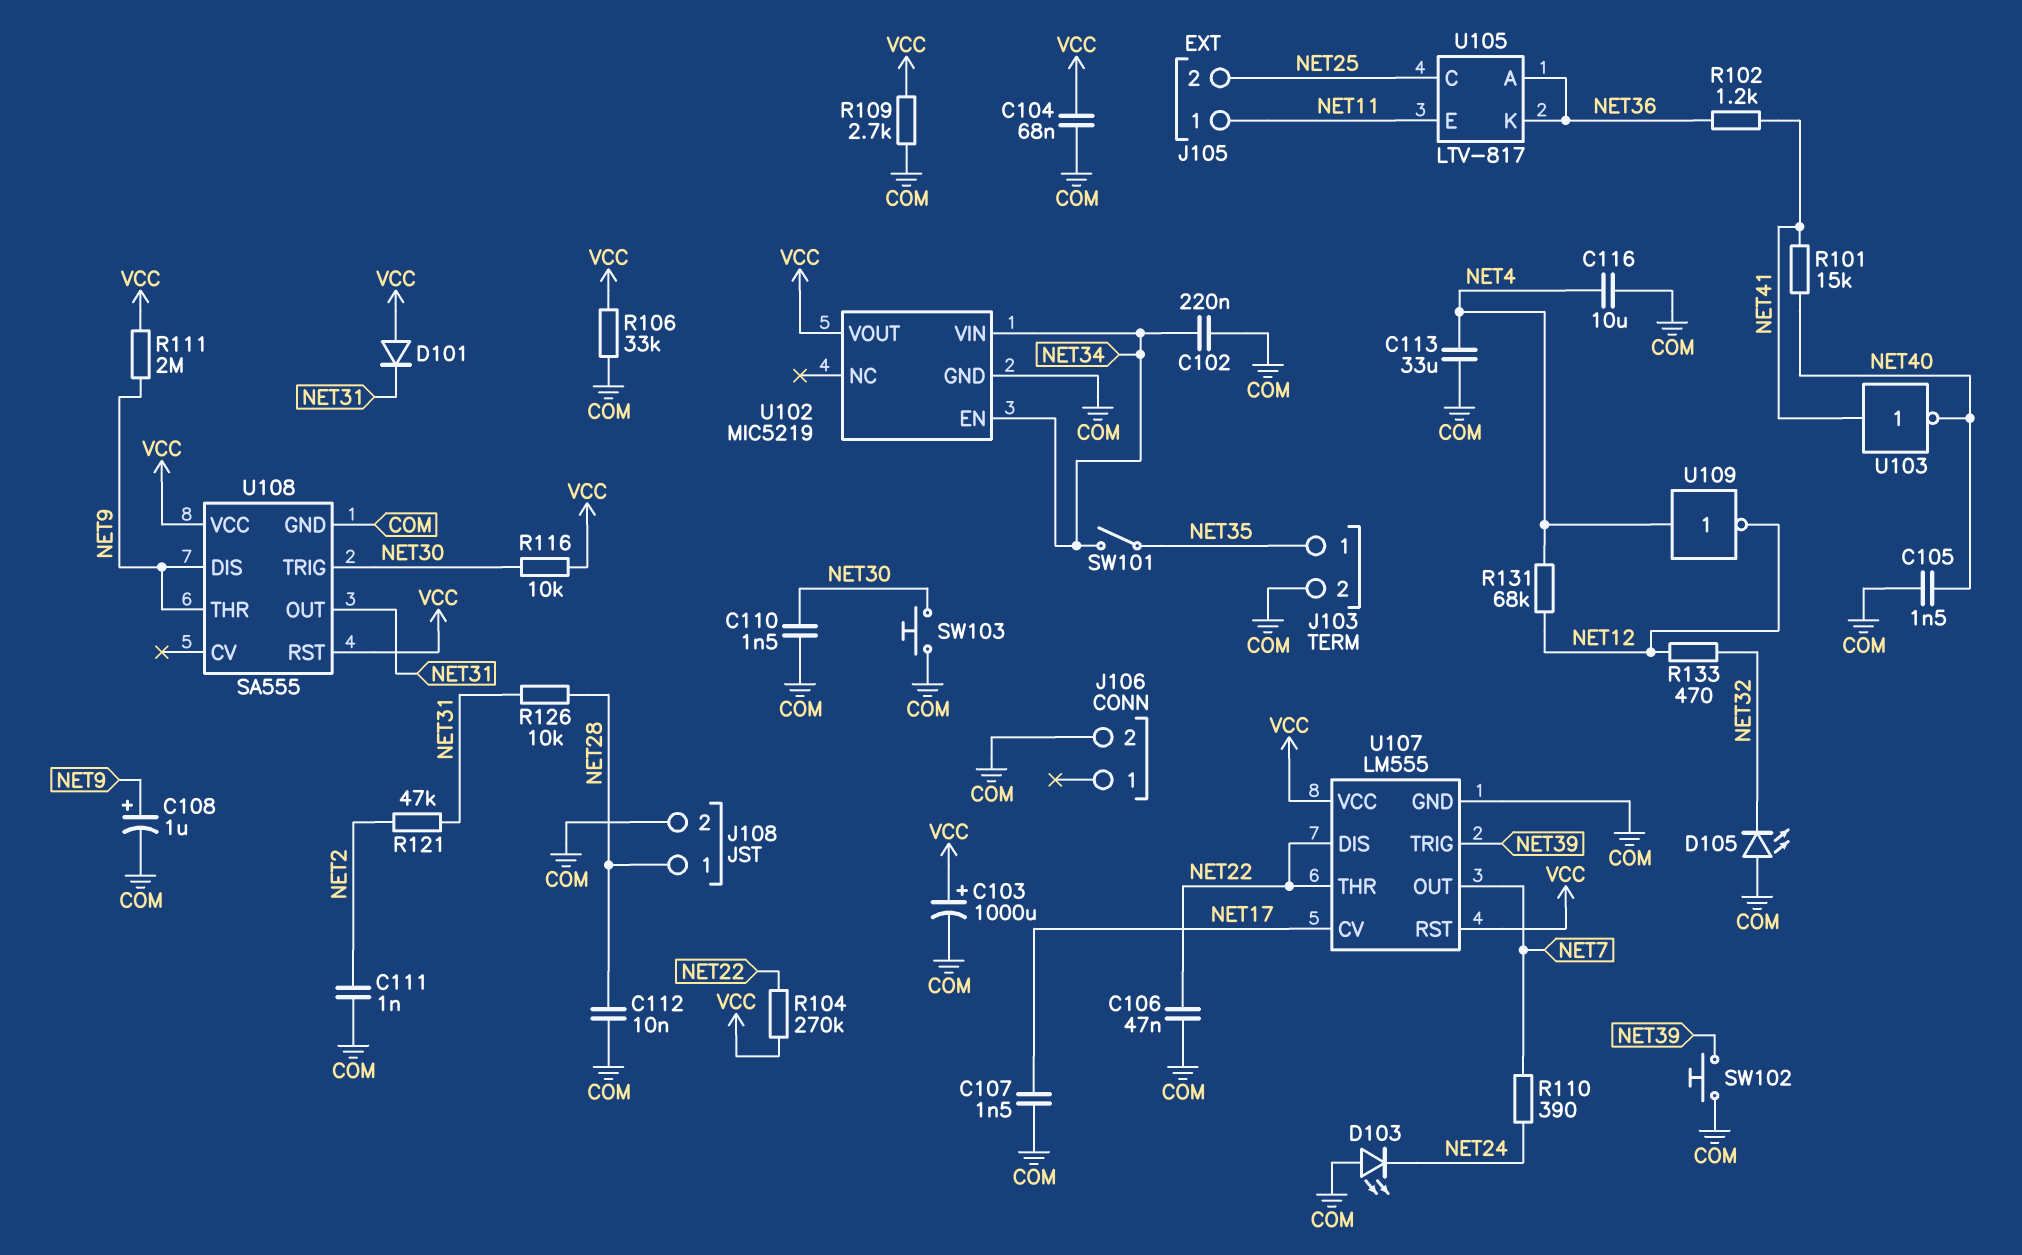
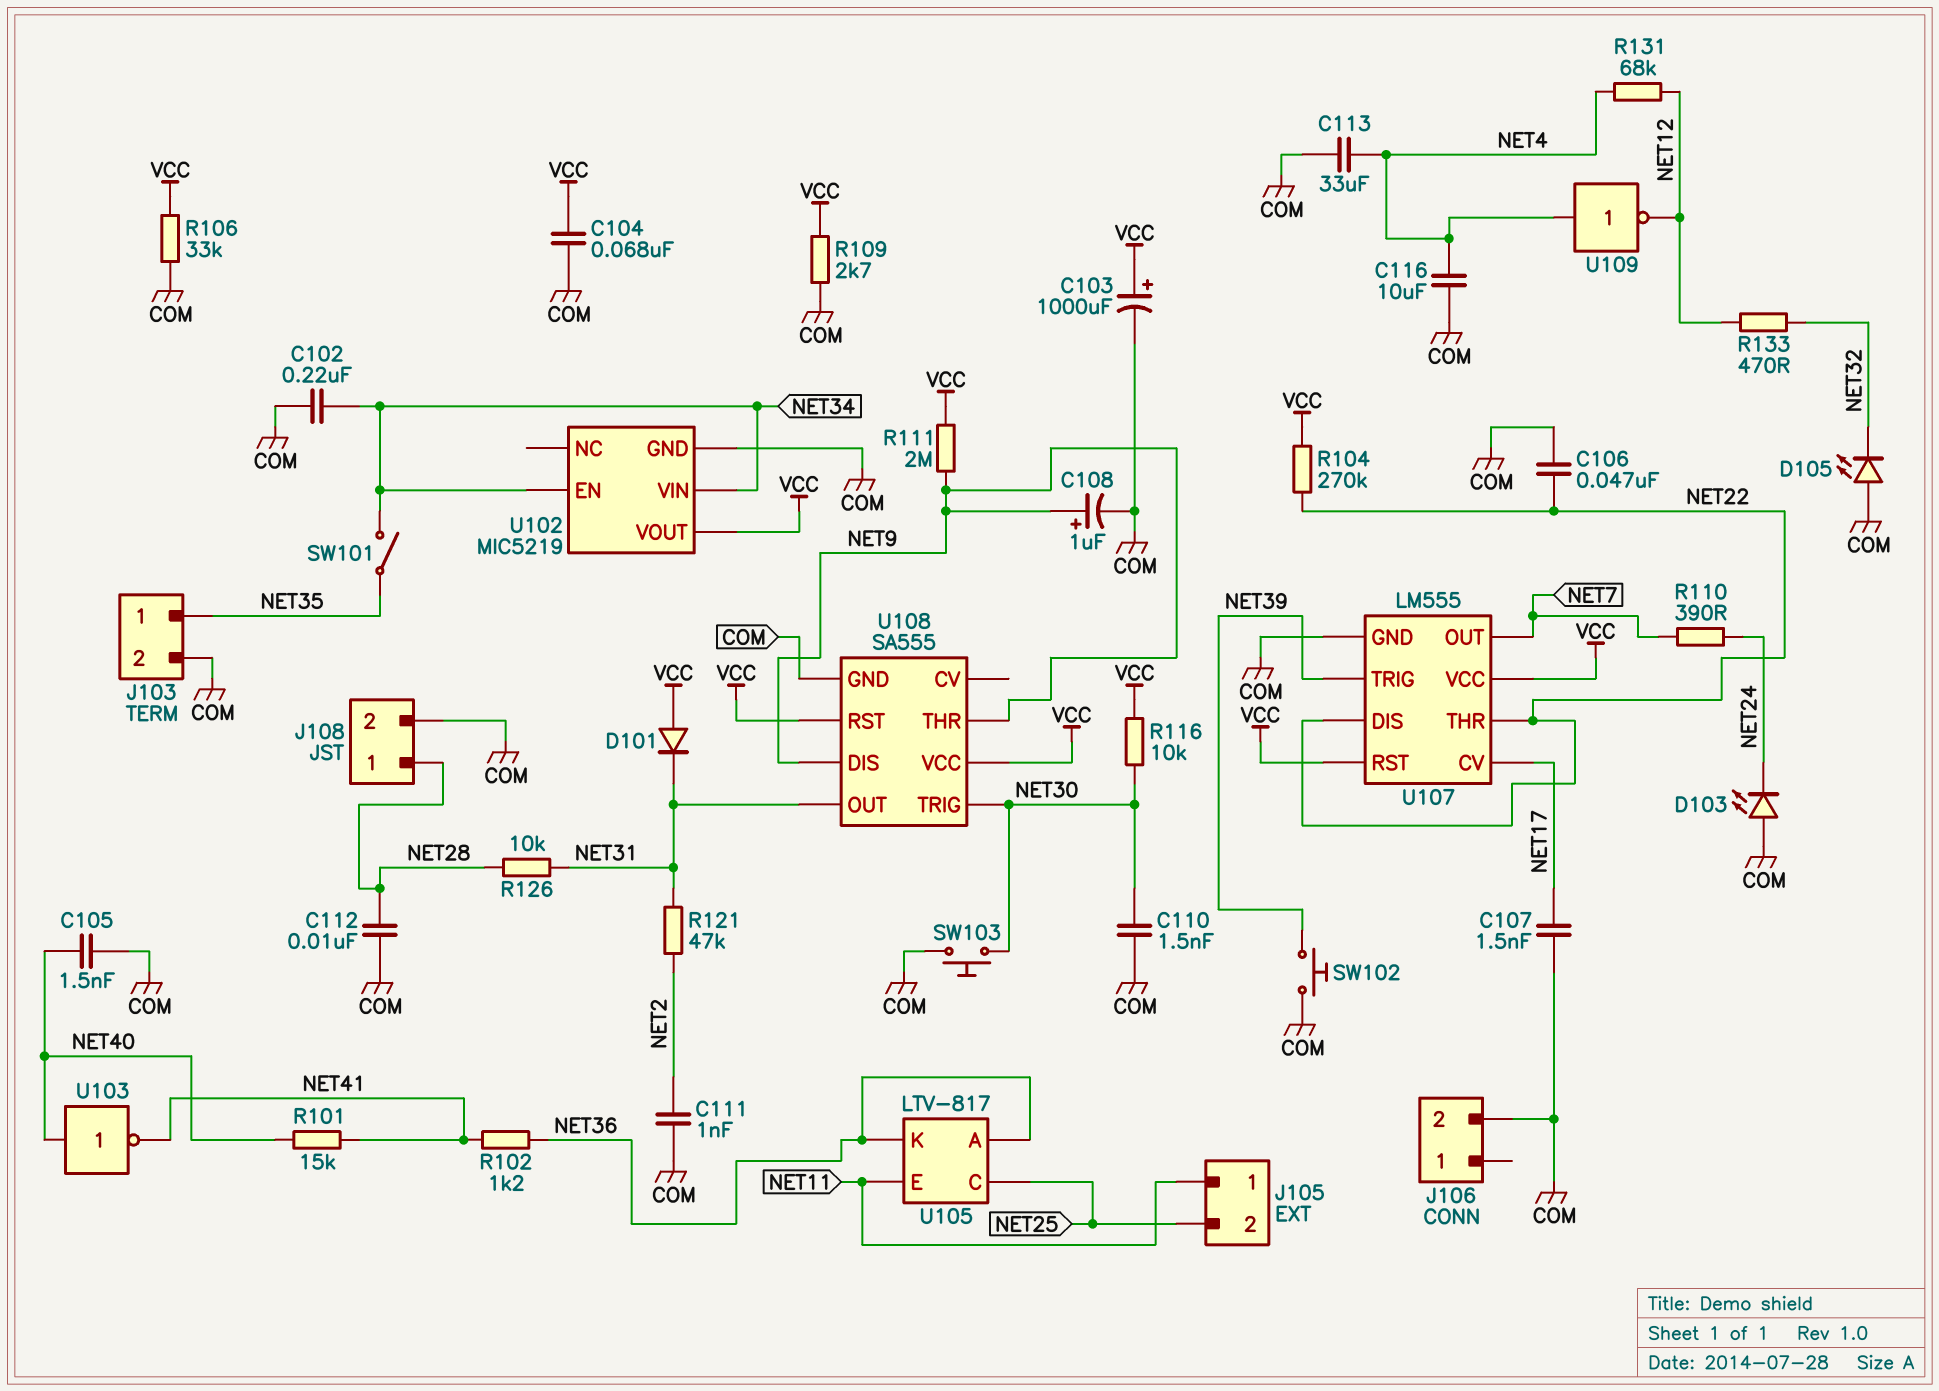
U103: NOT (in NET41, out NET40) -> NOT (in NET40, out NET41)

